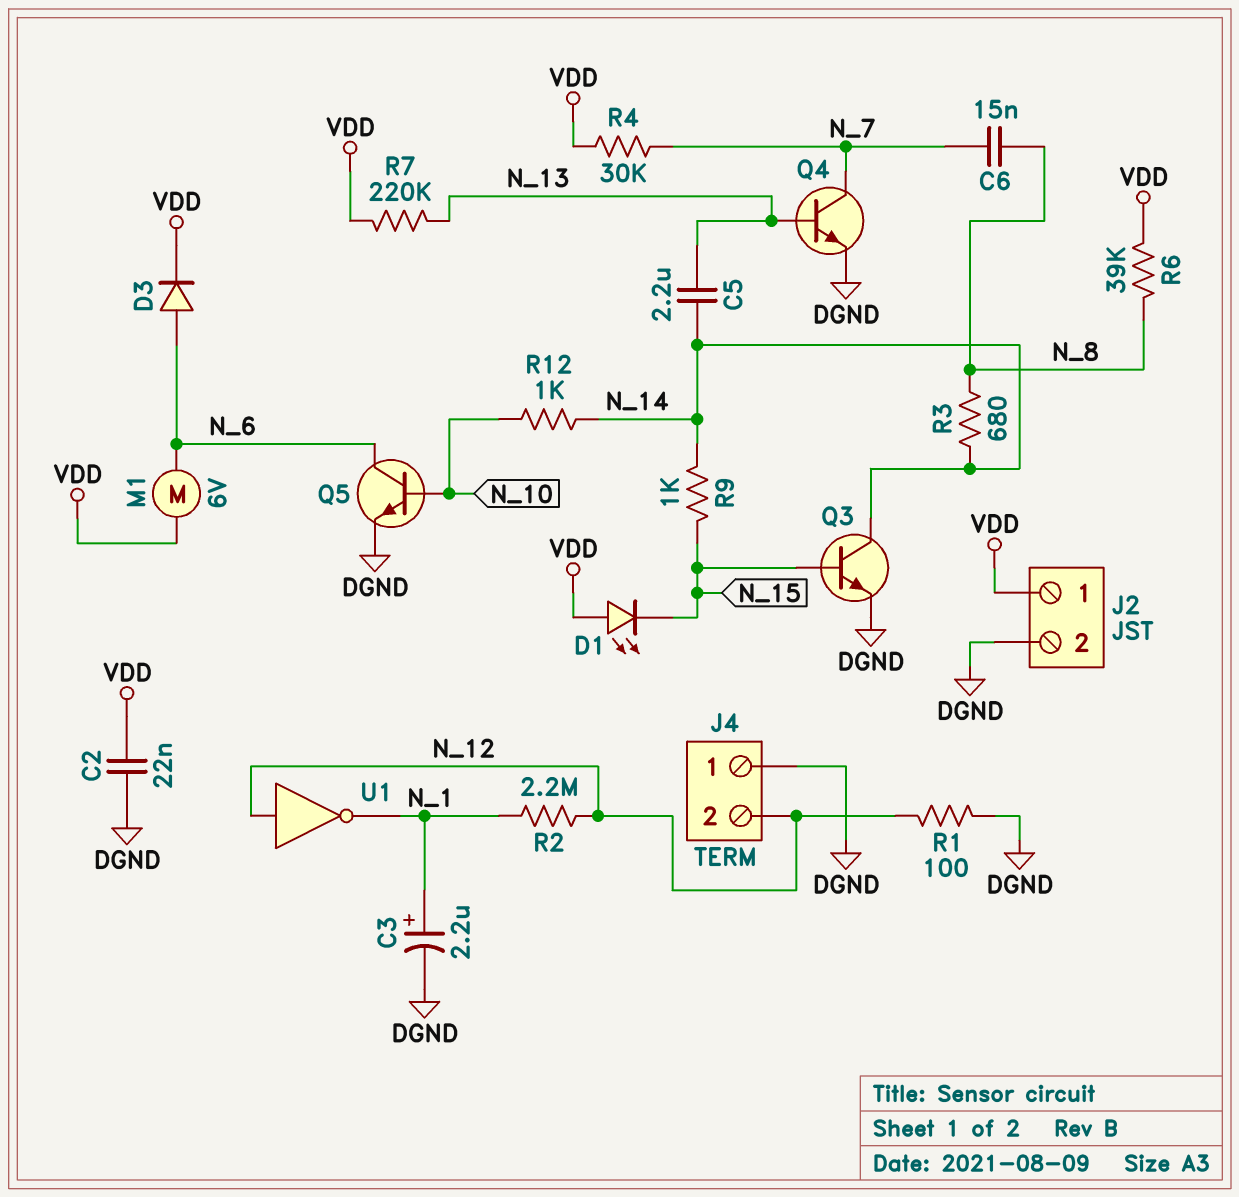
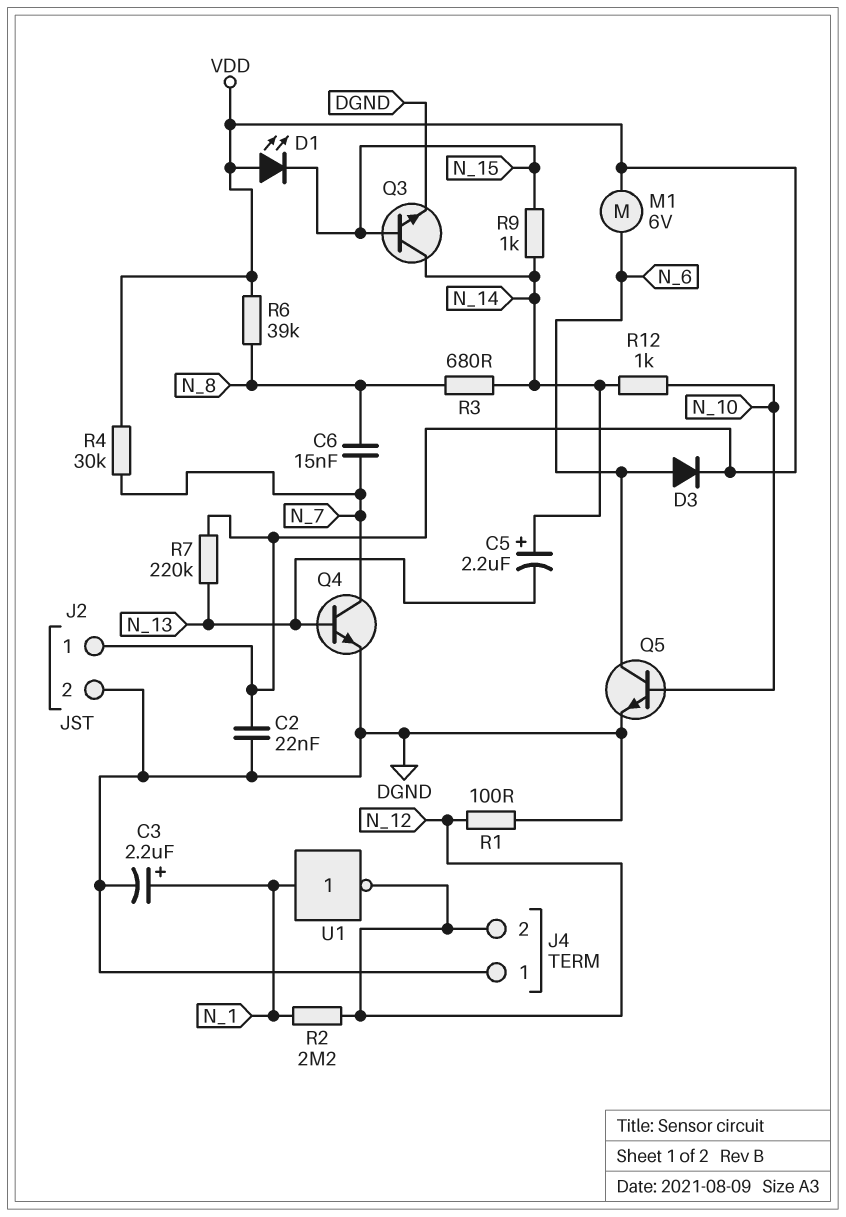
C5: 2.2uF (N_13, N_14) -> 2.2uF (plus N_14, minus N_13)
U1: NOT (in N_12, out N_1) -> NOT (in N_1, out N_12)

